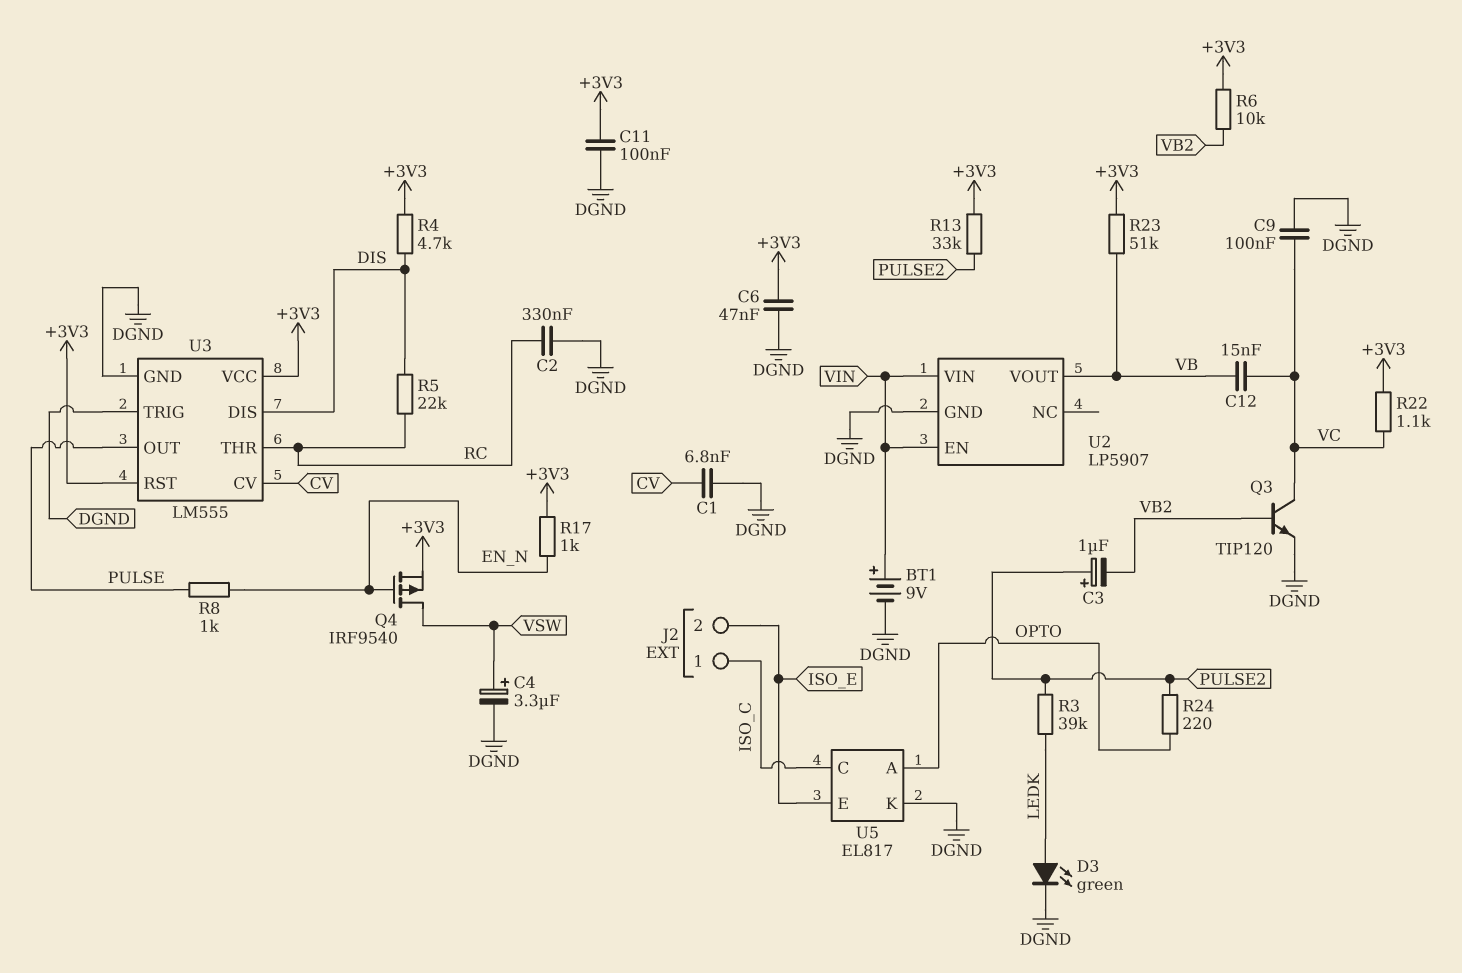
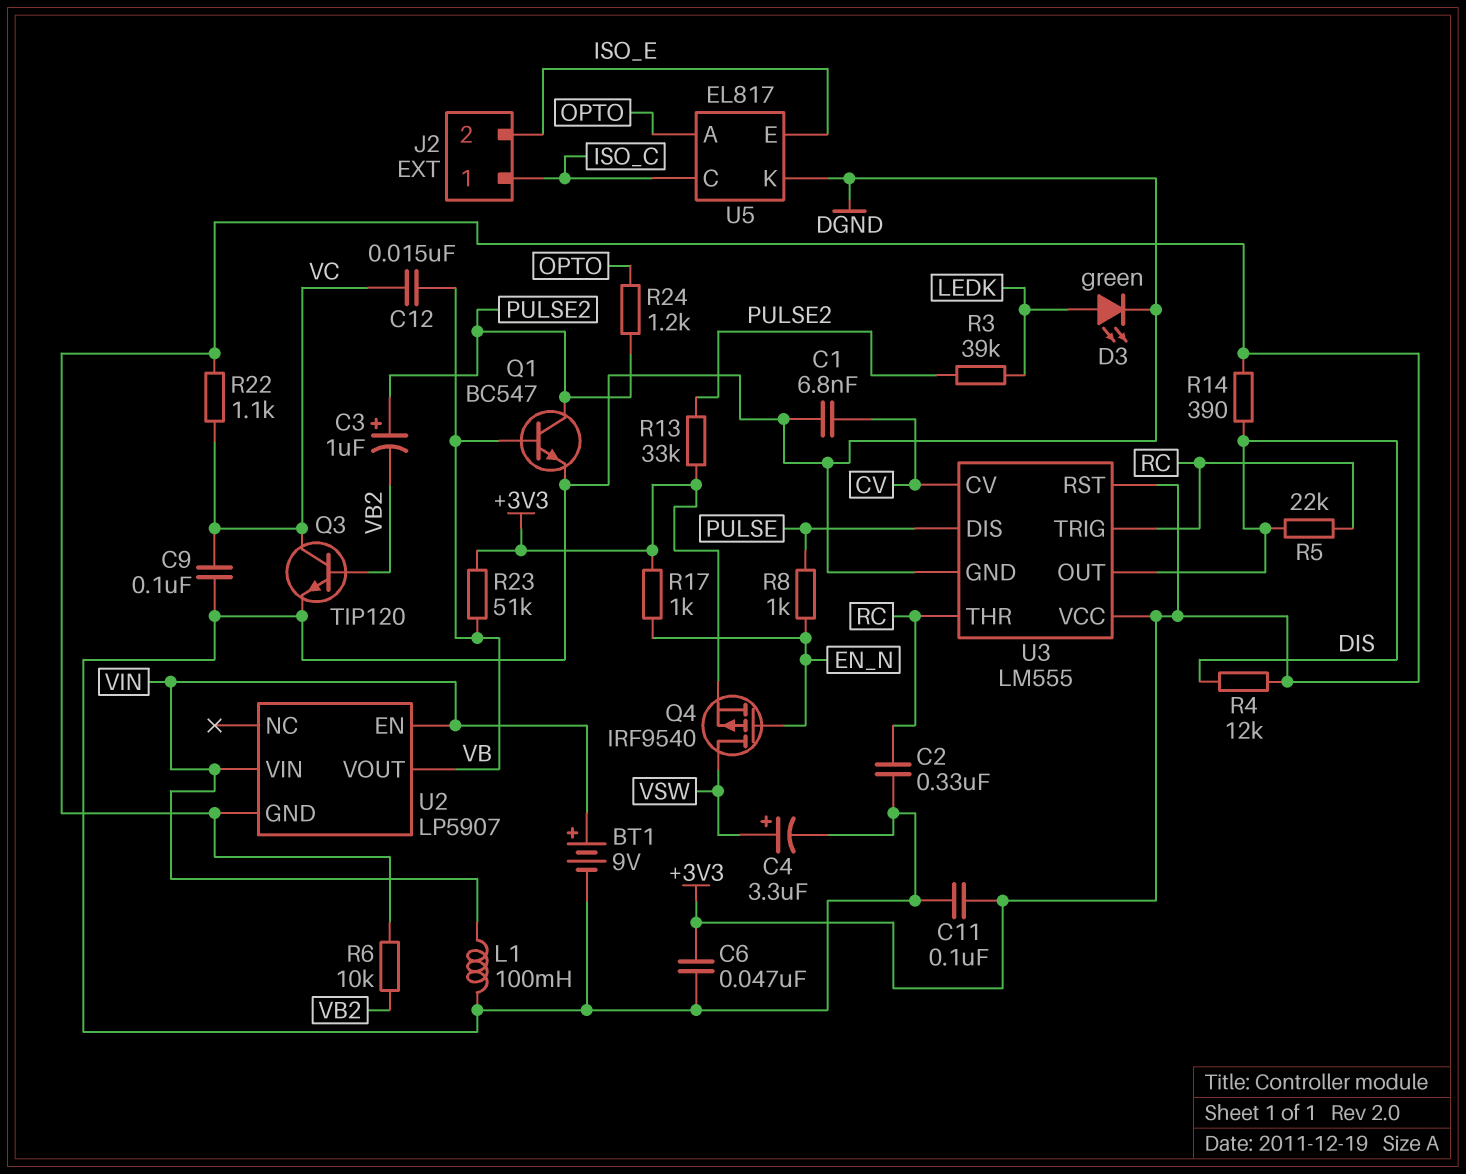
L1: none -> 100mH (DGND, VIN)
Q1: none -> NPN BC547 (B VB, C PULSE2, E DGND)
R4: 4.7k (+3V3, DIS) -> 12k (+3V3, DIS)
R14: none -> 390 (+3V3, DIS)
R24: 220 (OPTO, PULSE2) -> 1.2k (OPTO, PULSE2)
U2 pin GND: DGND -> +3V3
U3 pin DIS: DIS -> PULSE
U3 pin OUT: PULSE -> DIS
U3 pin TRIG: DGND -> RC

